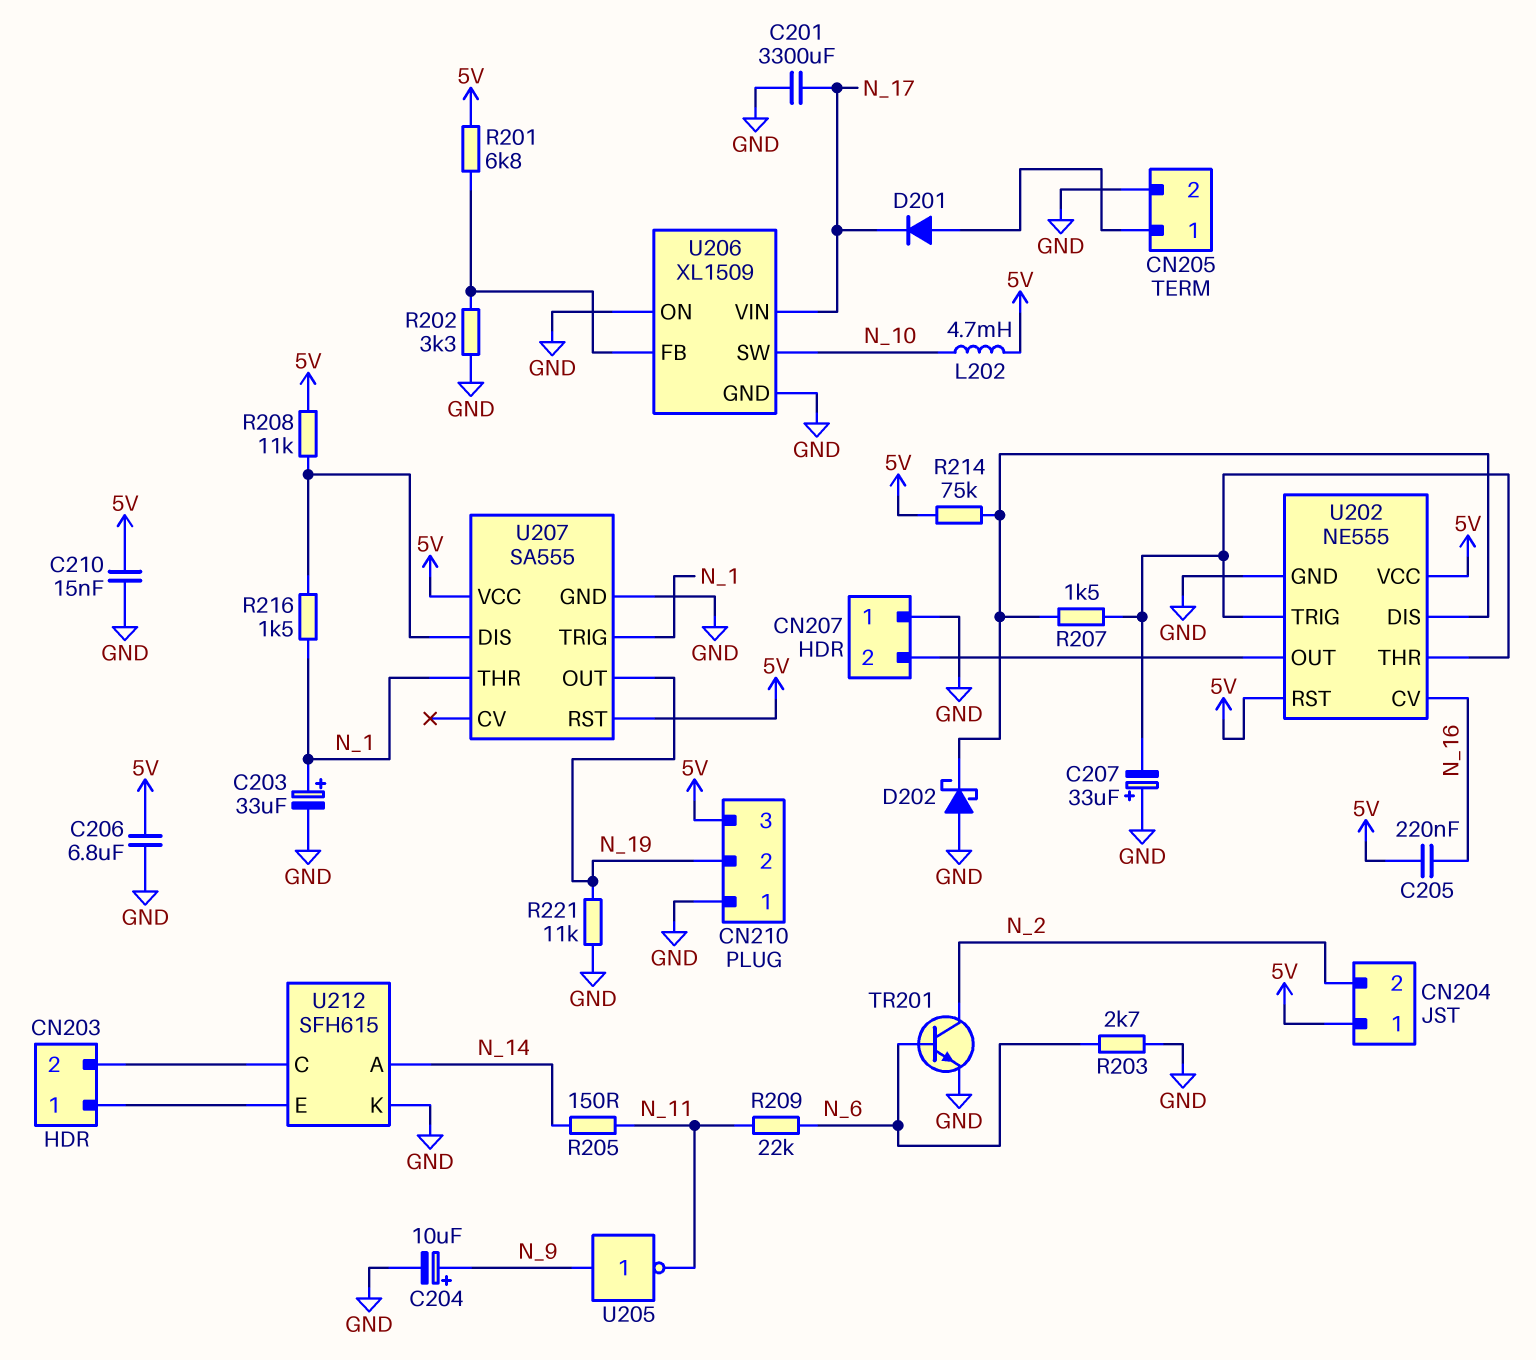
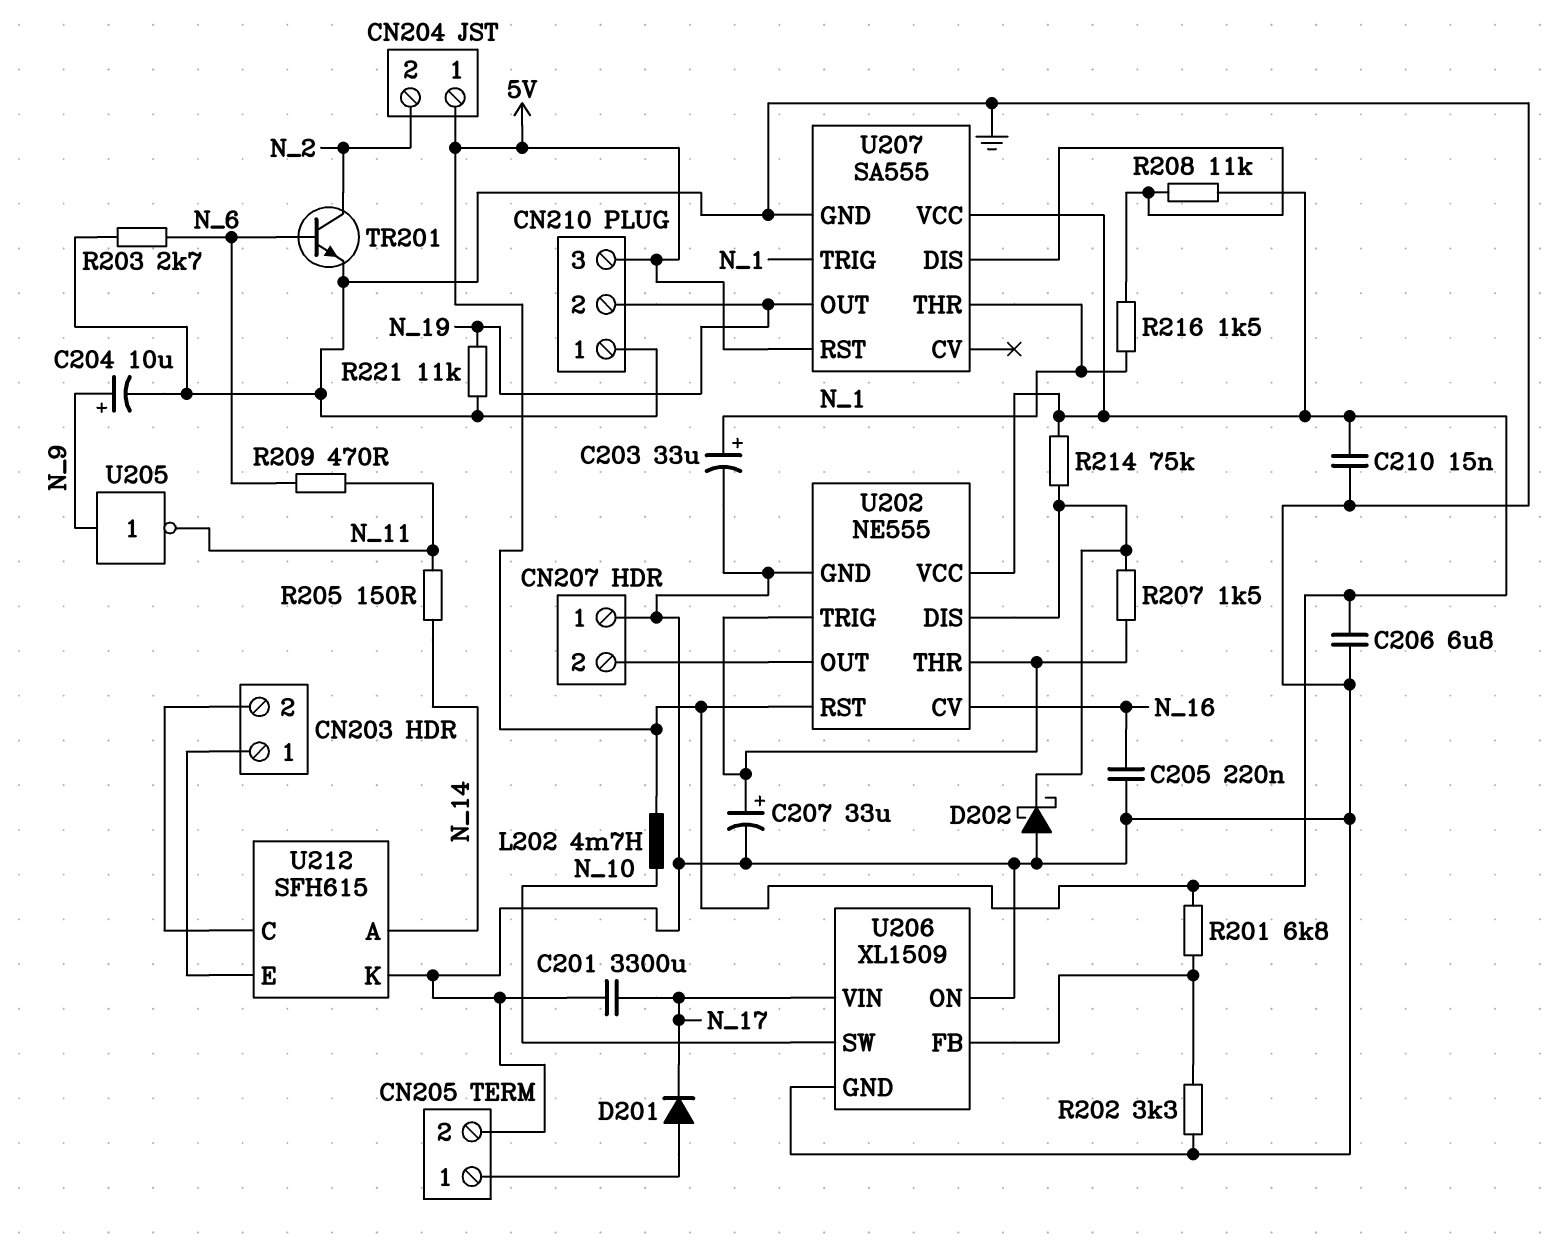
C205: 220nF (5V, N_16) -> 220nF (GND, N_16)
C207: 33uF (plus GND, minus U202/THR) -> 33uF (plus U202/THR, minus GND)
R209: 22k (N_6, N_11) -> 470 (N_6, N_11)

